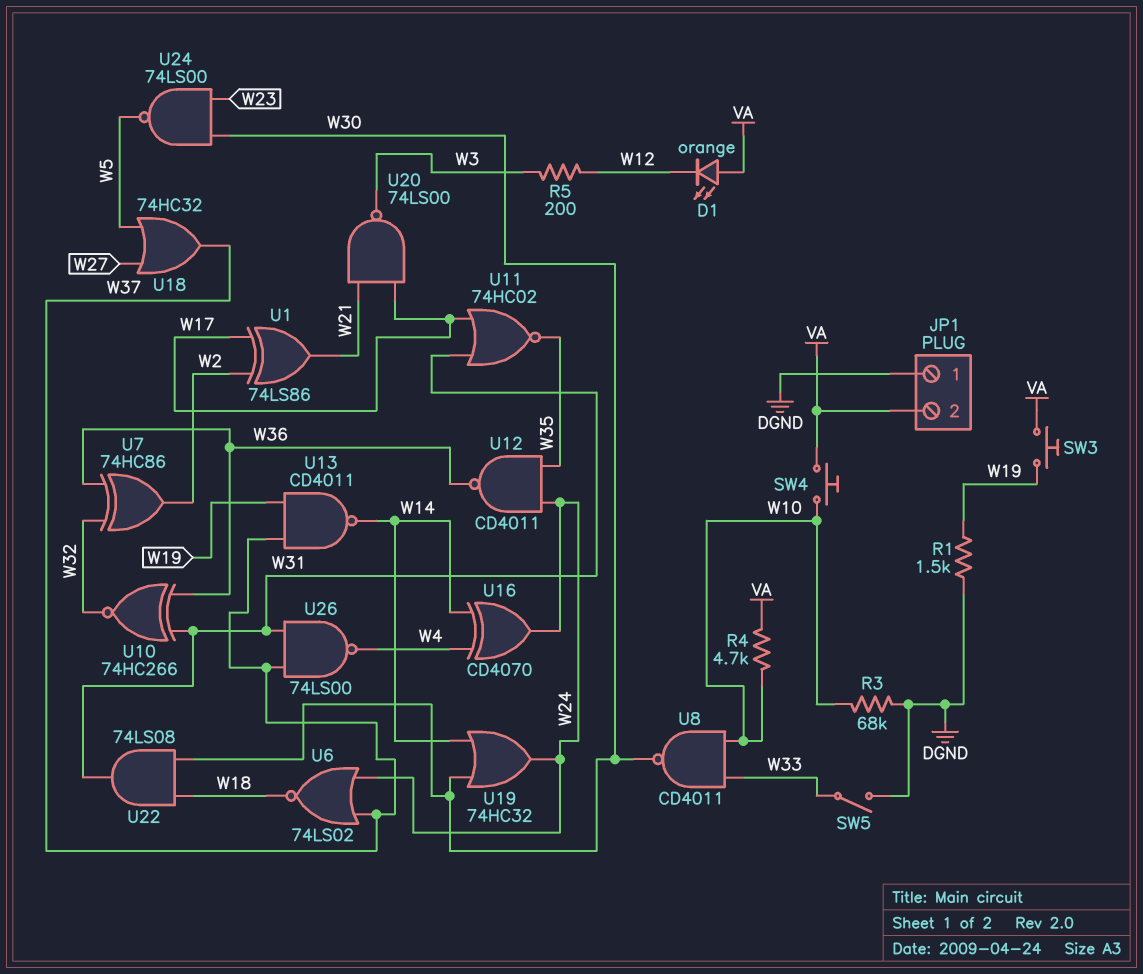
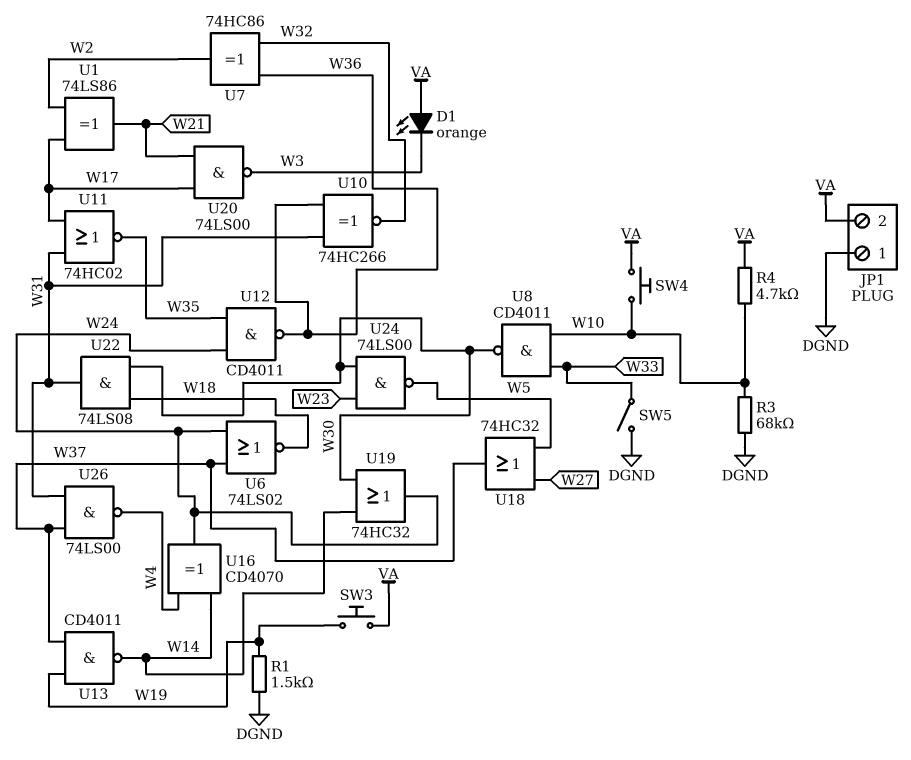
D1: LED orange (A VA, K W12) -> LED orange (A VA, K W3)
R5: 200 (W3, W12) -> none

